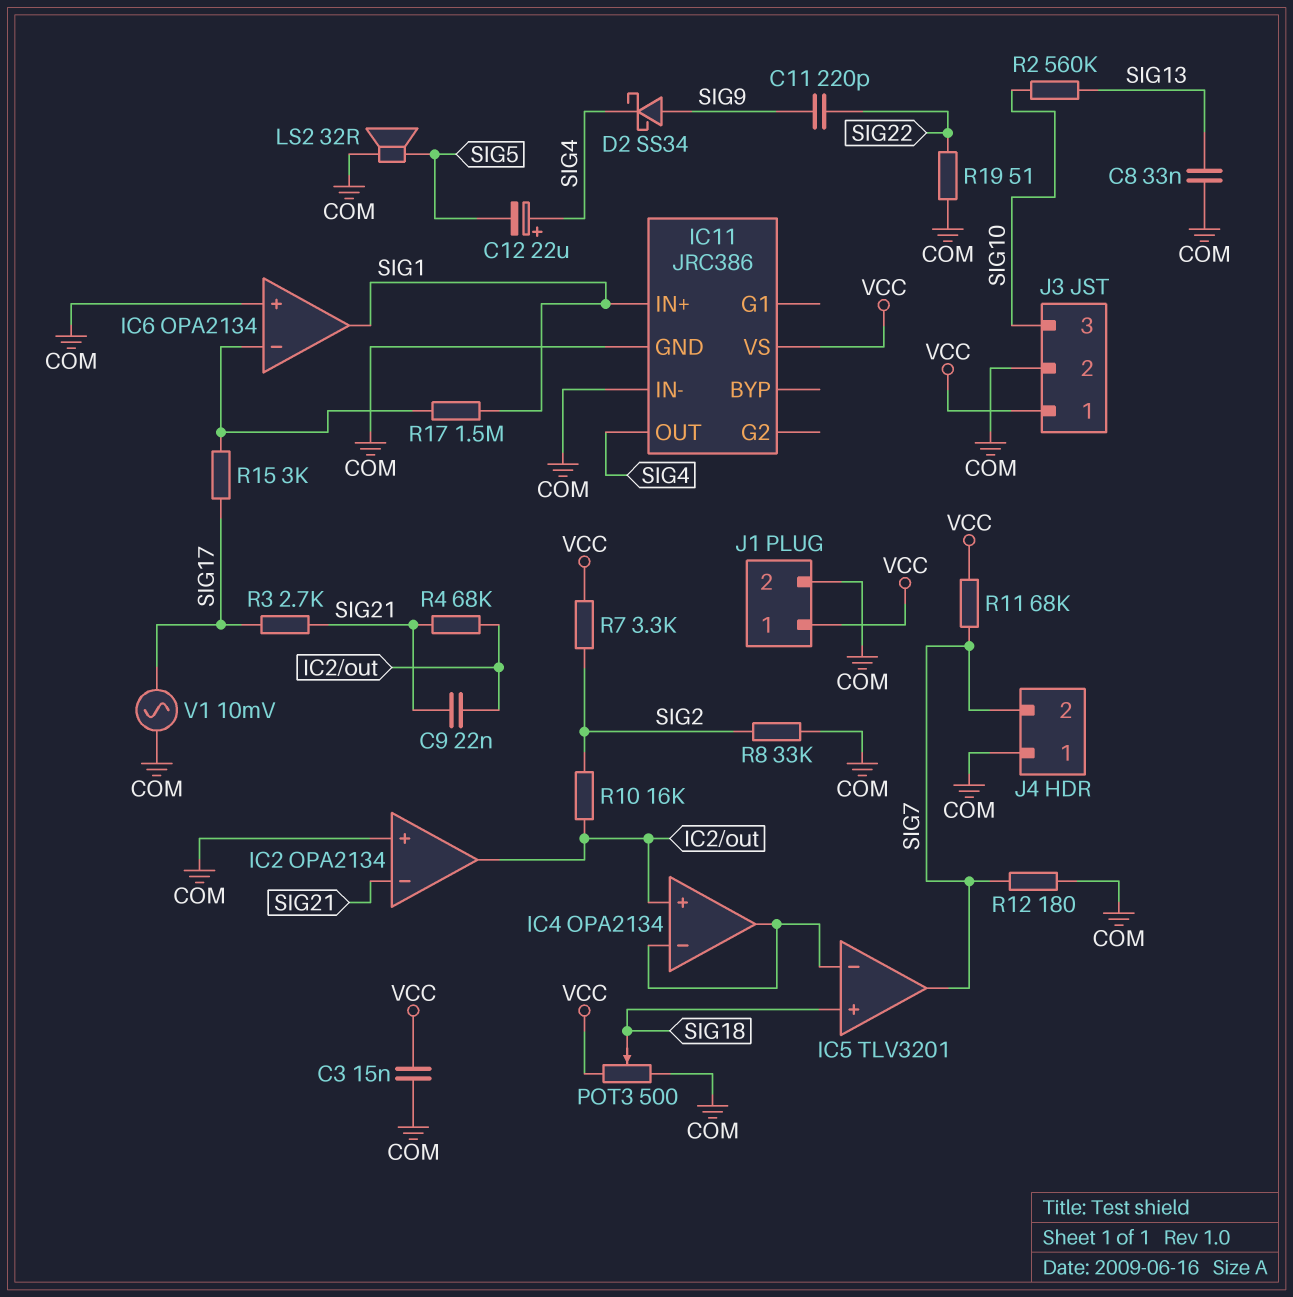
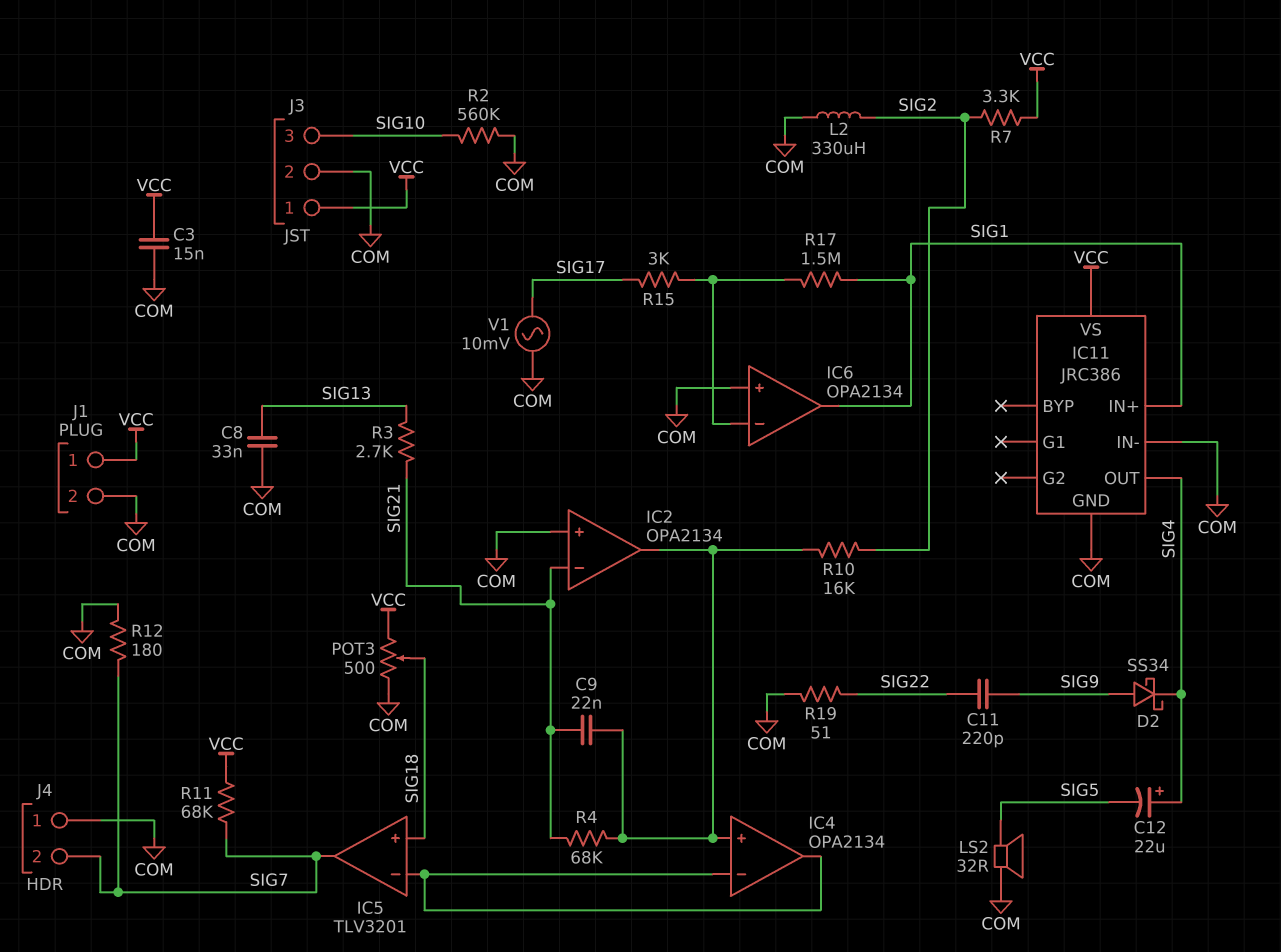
L2: none -> 330uH (COM, SIG2)
R2: 560k (SIG10, SIG13) -> 560k (COM, SIG10)
R3: 2.7k (SIG17, SIG21) -> 2.7k (SIG13, SIG21)
R8: 33k (COM, SIG2) -> none

